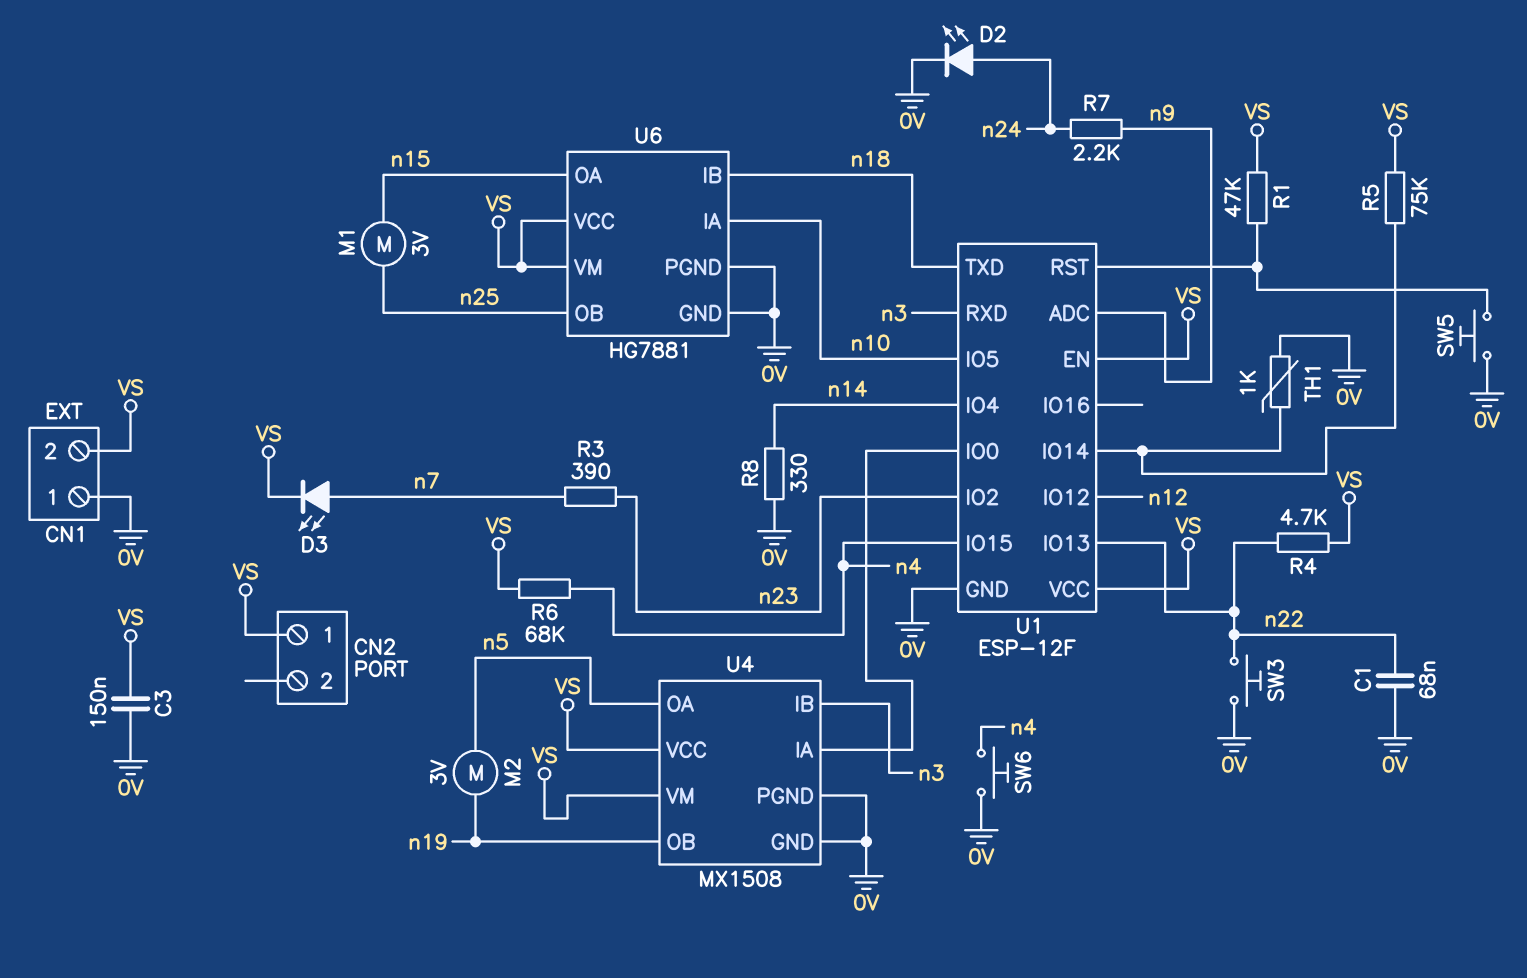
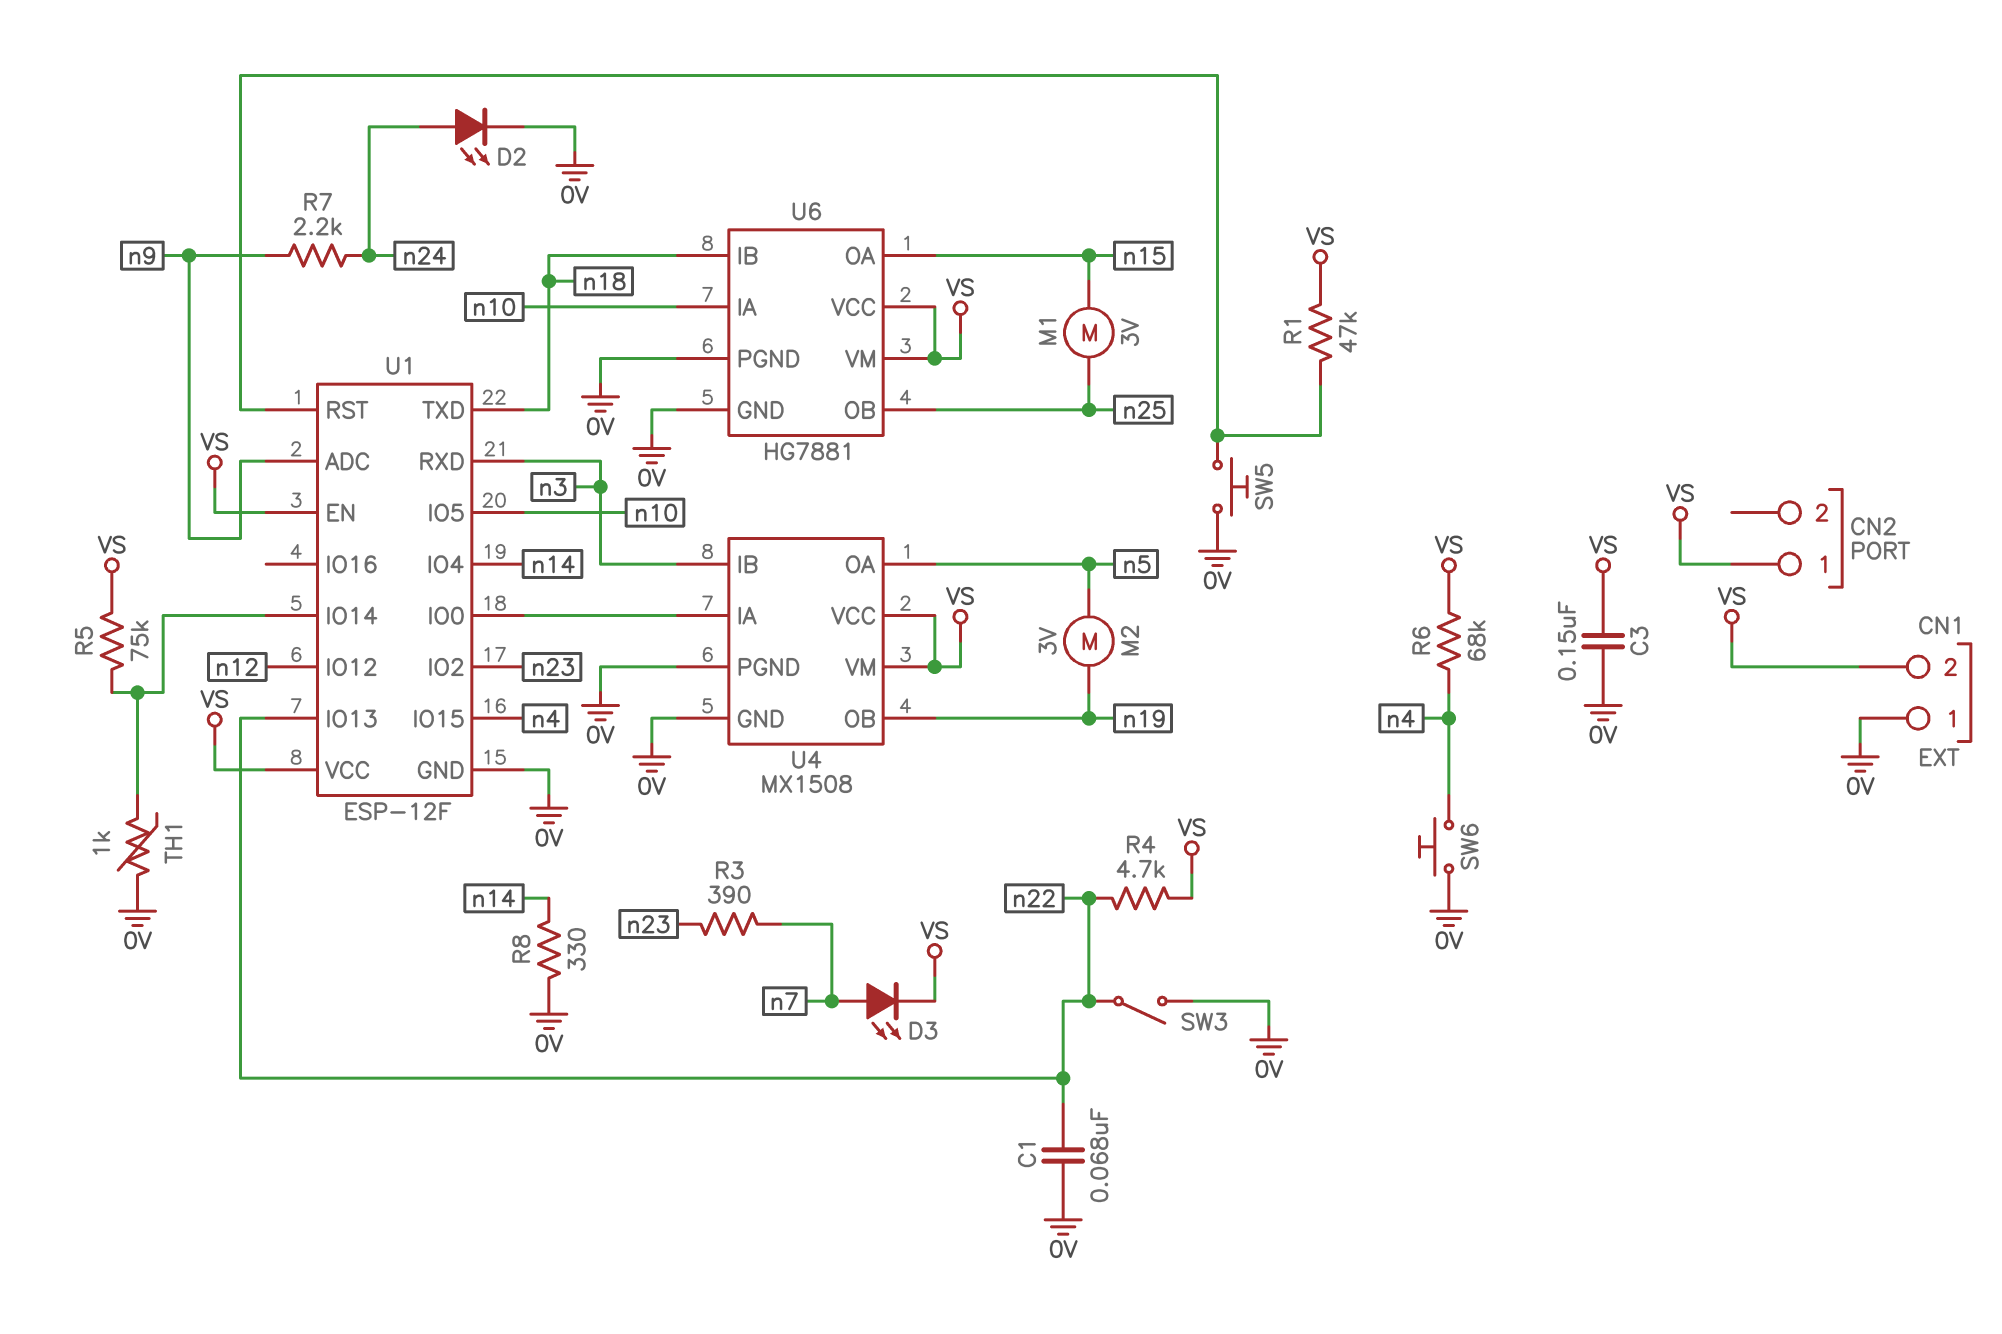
SW3: button (0V, n22) -> switch (0V, n22)

